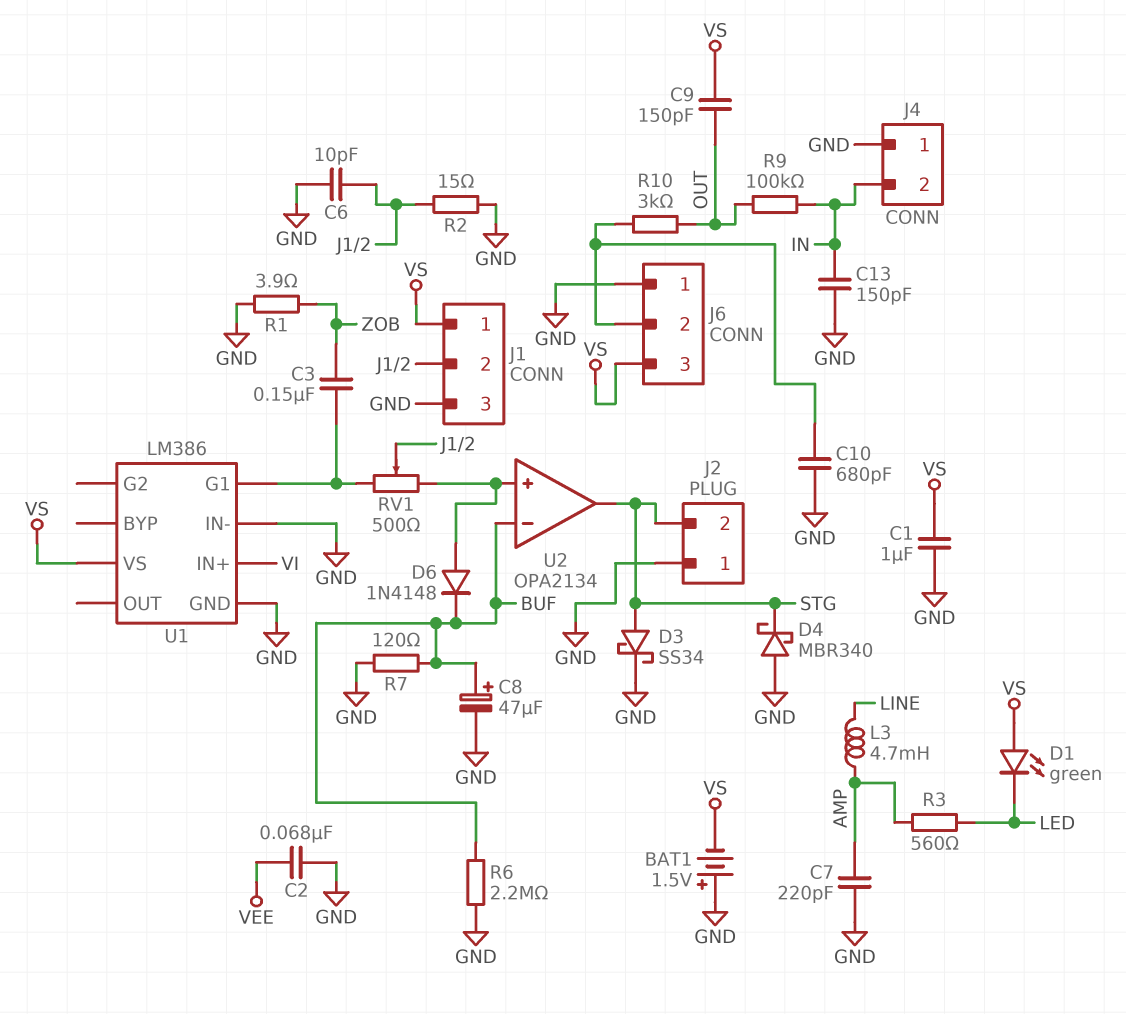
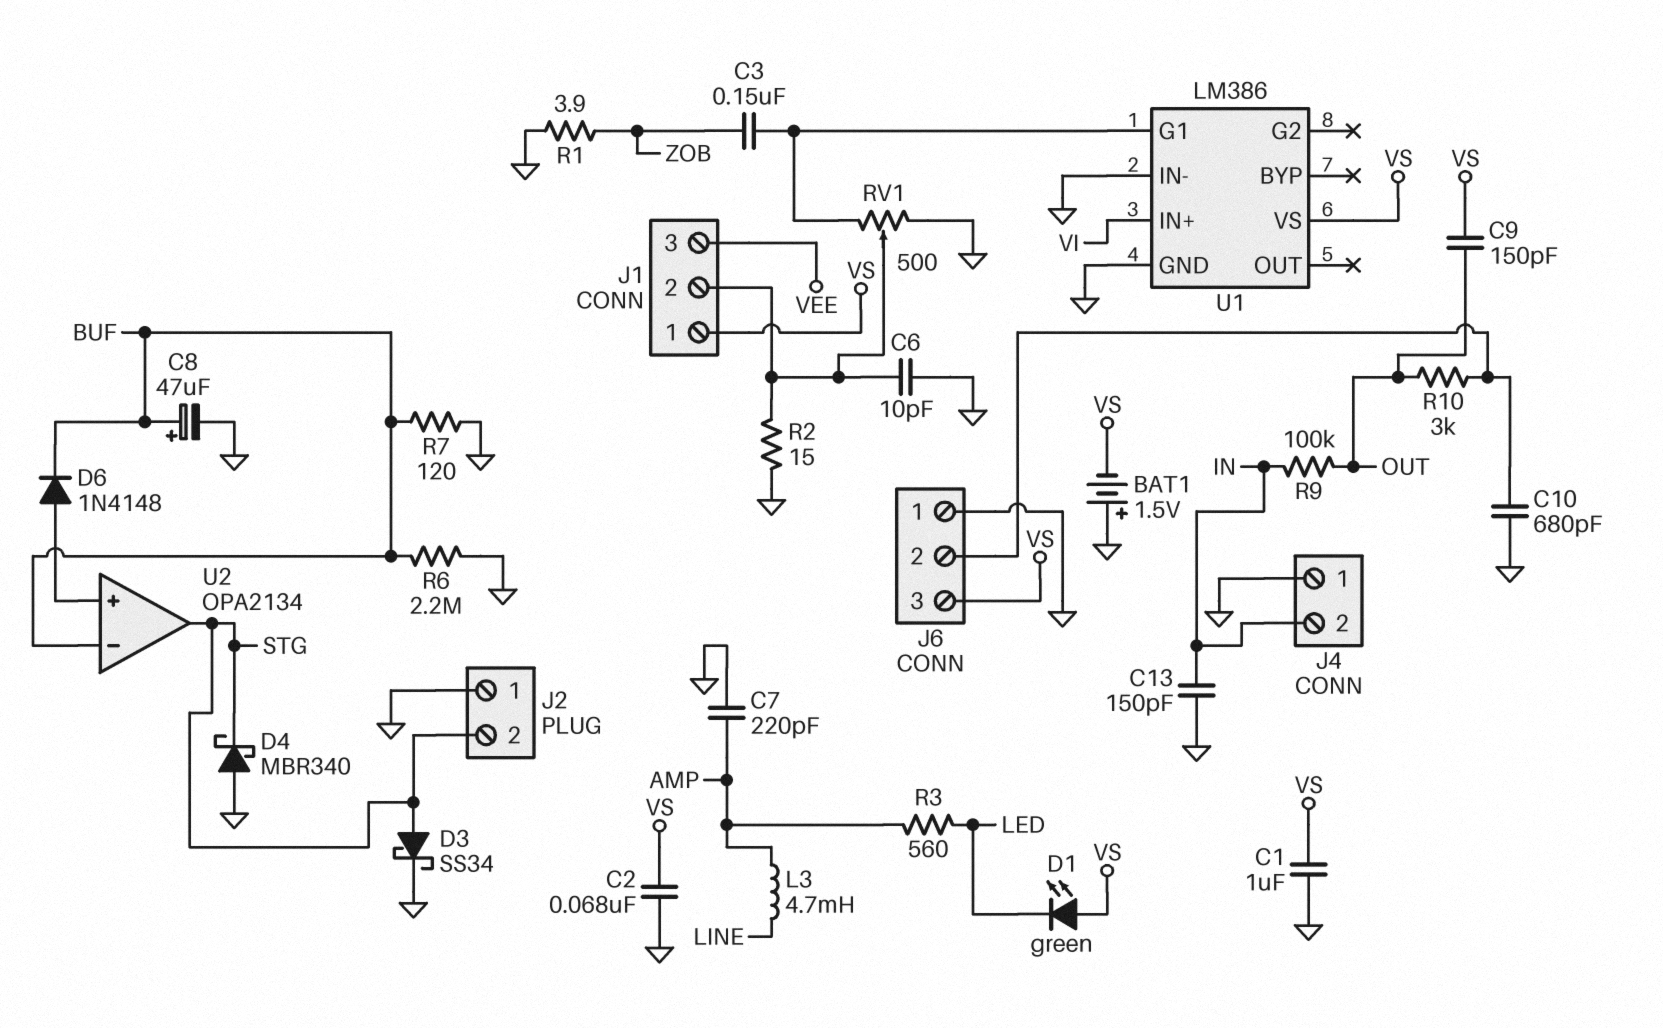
C2: 68nF (GND, VEE) -> 68nF (GND, VS)
J1 pin 3: GND -> VEE
RV1: 500 (U1/G1, U2/in+, wiper J1/2) -> 500 (GND, U1/G1, wiper J1/2)

